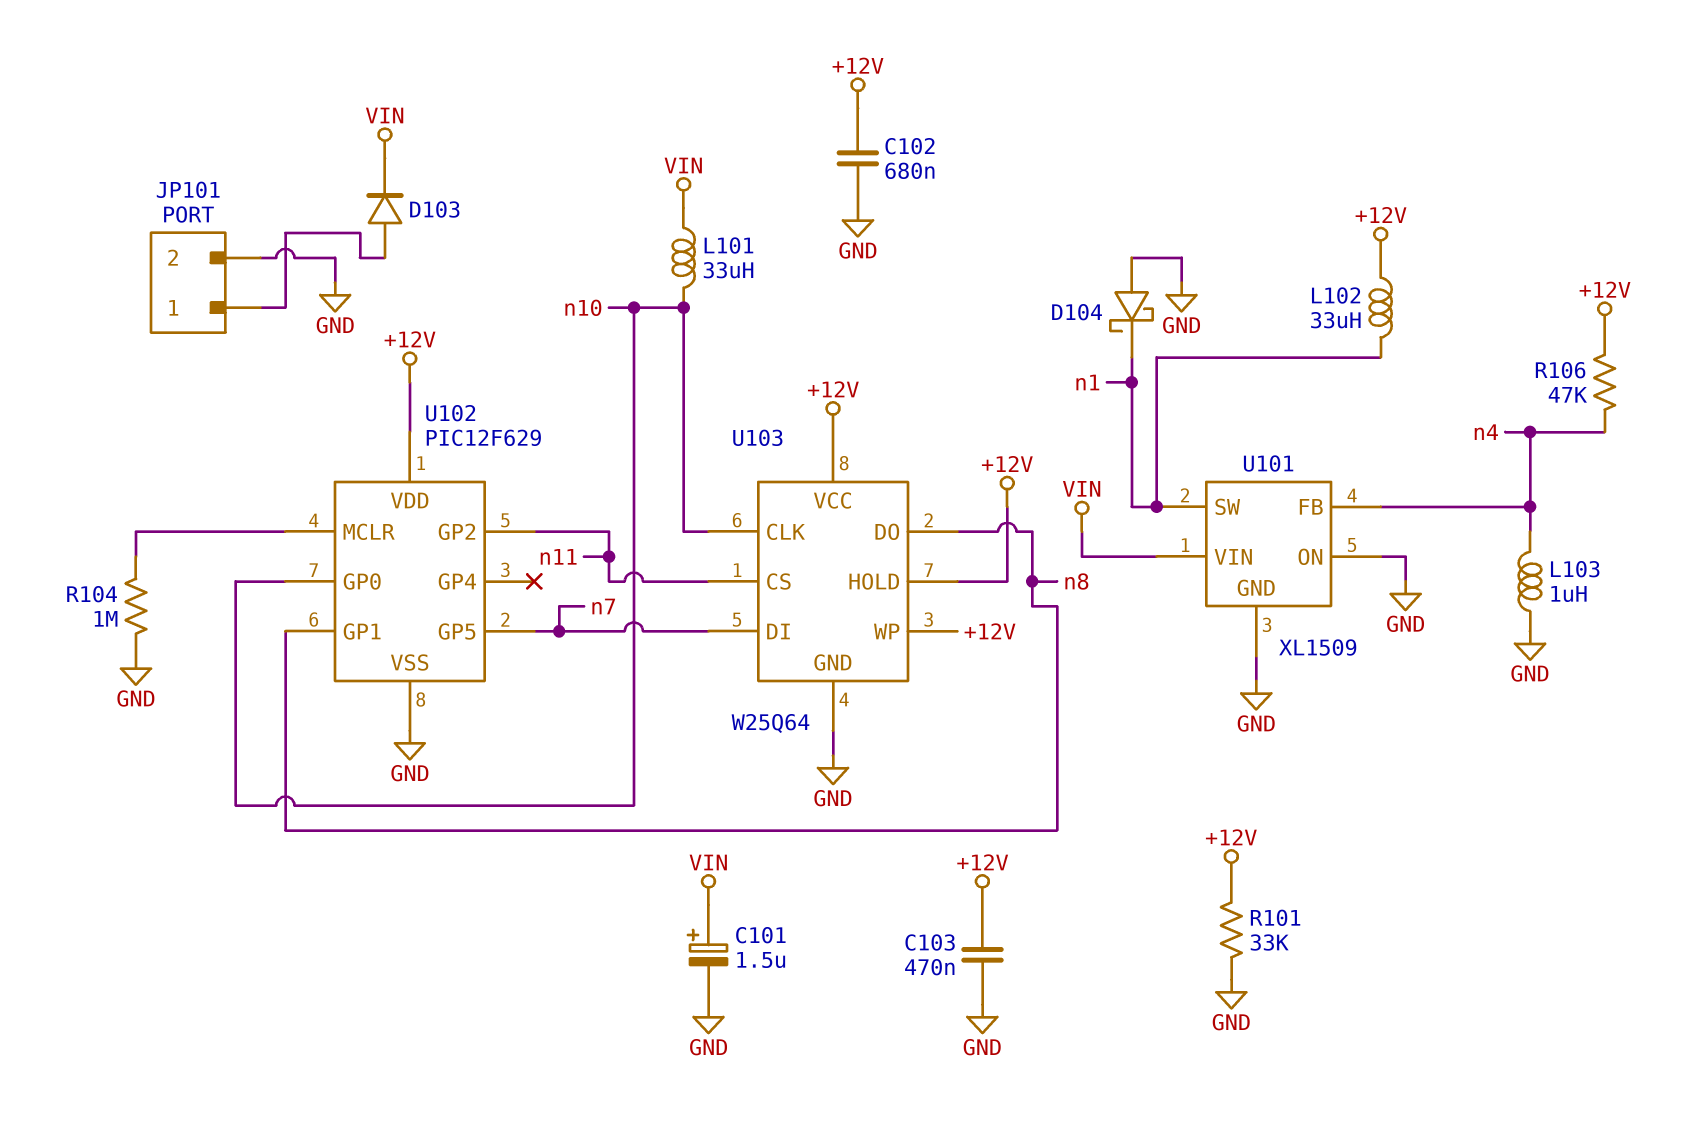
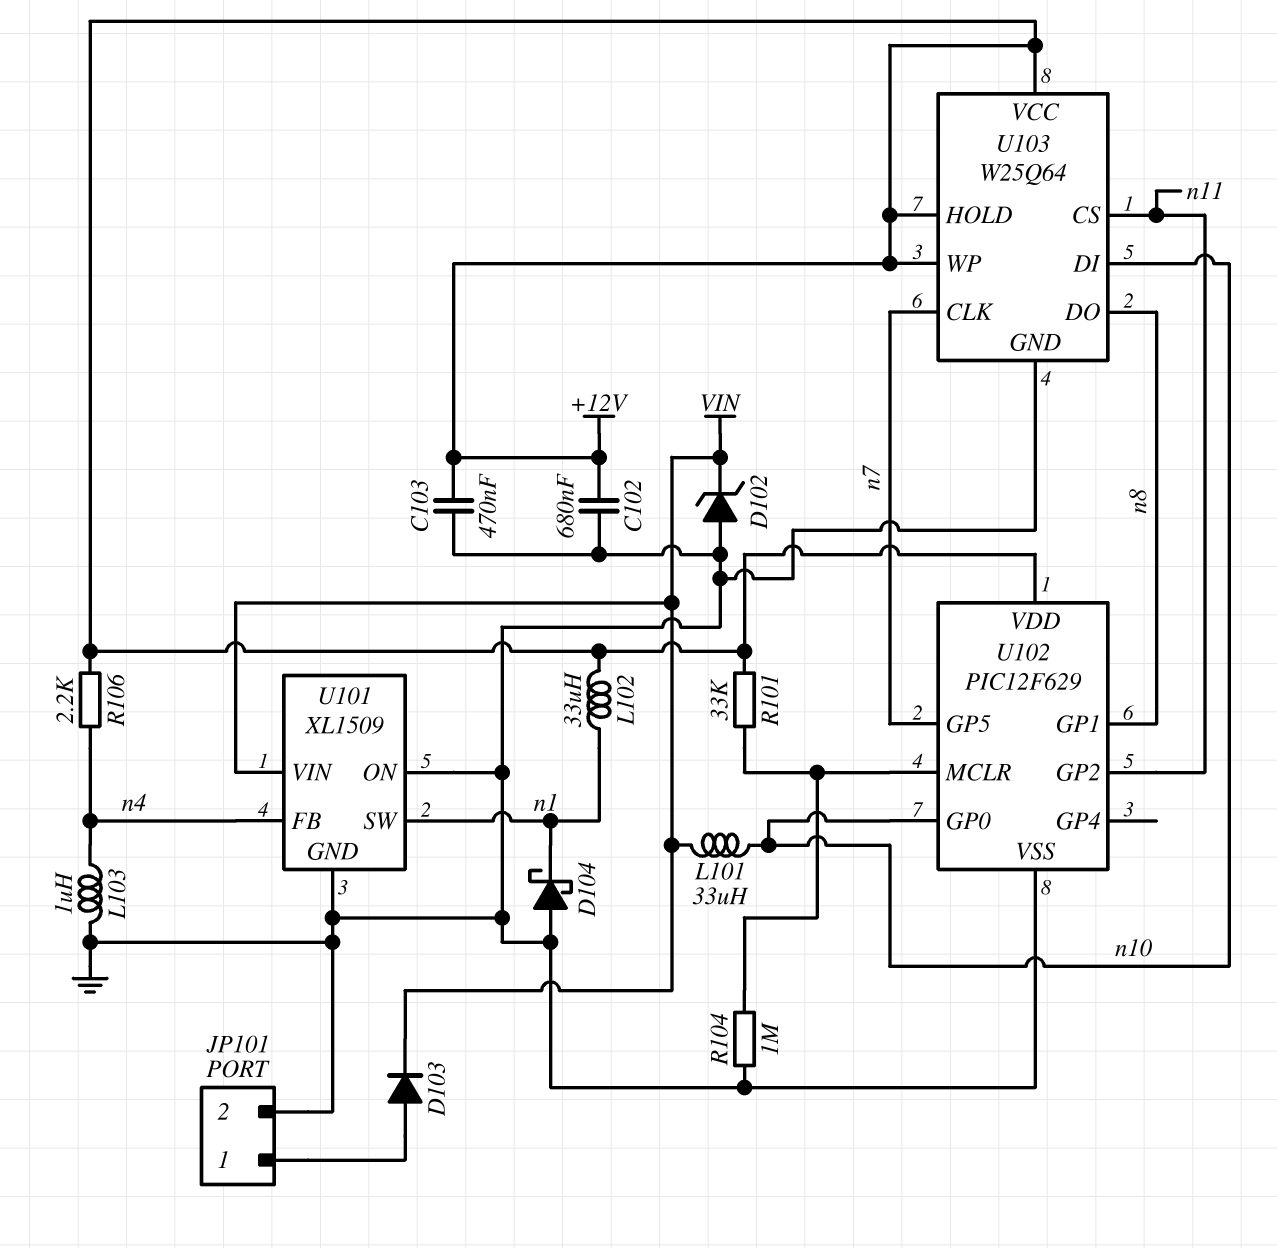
C101: 1.5uF (plus VIN, minus GND) -> none
D102: none -> zener (A GND, K VIN)
R101: 33k (+12V, GND) -> 33k (+12V, U102/MCLR)
R106: 47k (+12V, n4) -> 2.2k (+12V, n4)
U103 pin CLK: n10 -> n7
U103 pin DI: n7 -> n10

